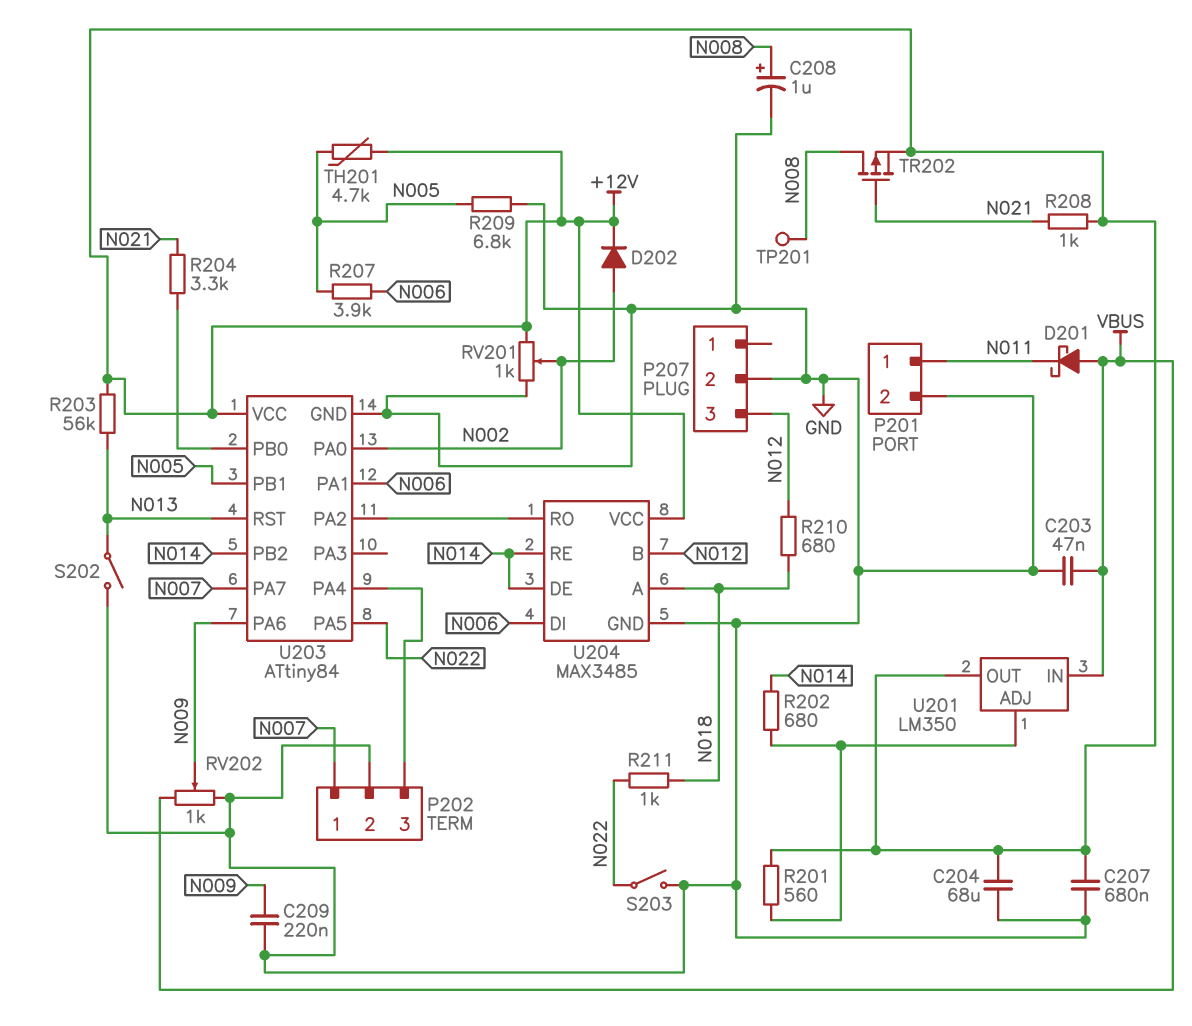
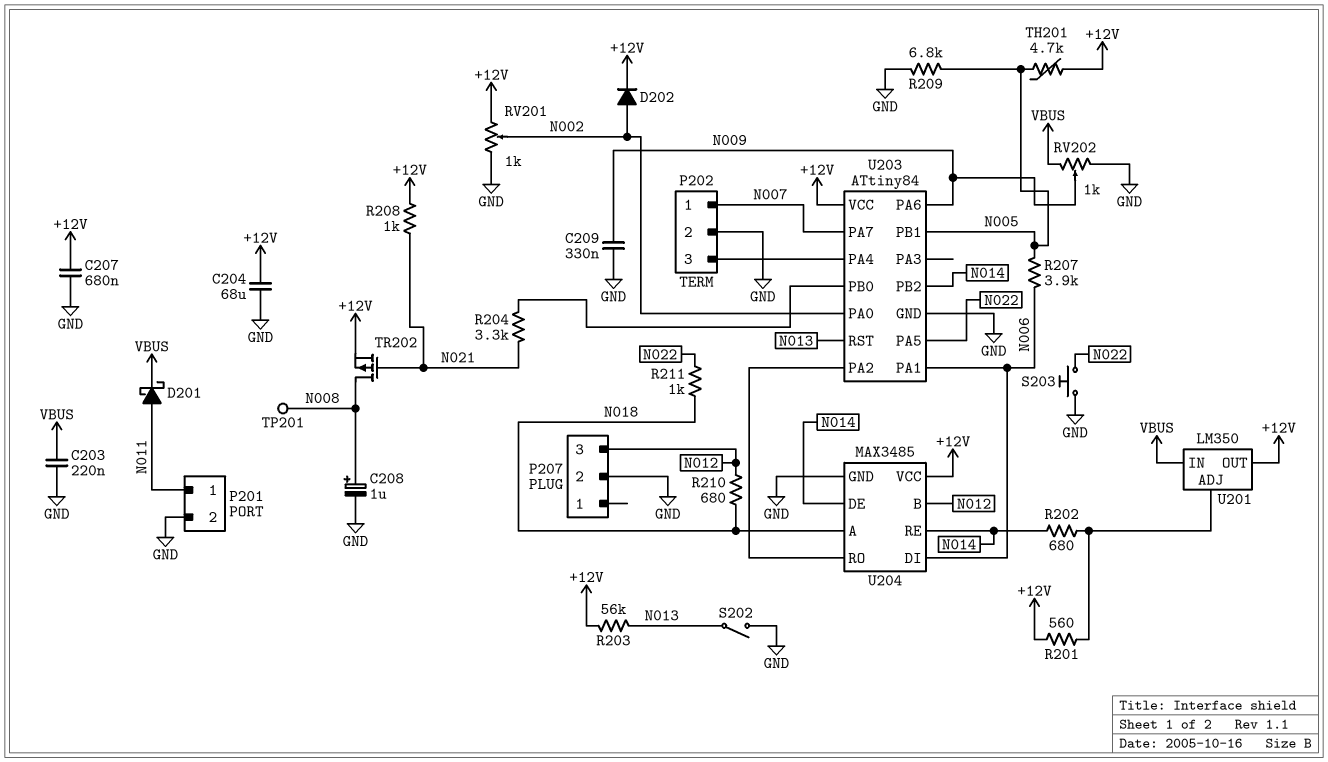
C203: 47nF (GND, VBUS) -> 220nF (GND, VBUS)
C209: 220nF (GND, N009) -> 330nF (GND, N009)
D201: schottky (A VBUS, K N011) -> schottky (A N011, K VBUS)
S203: switch (GND, N022) -> button (GND, N022)

